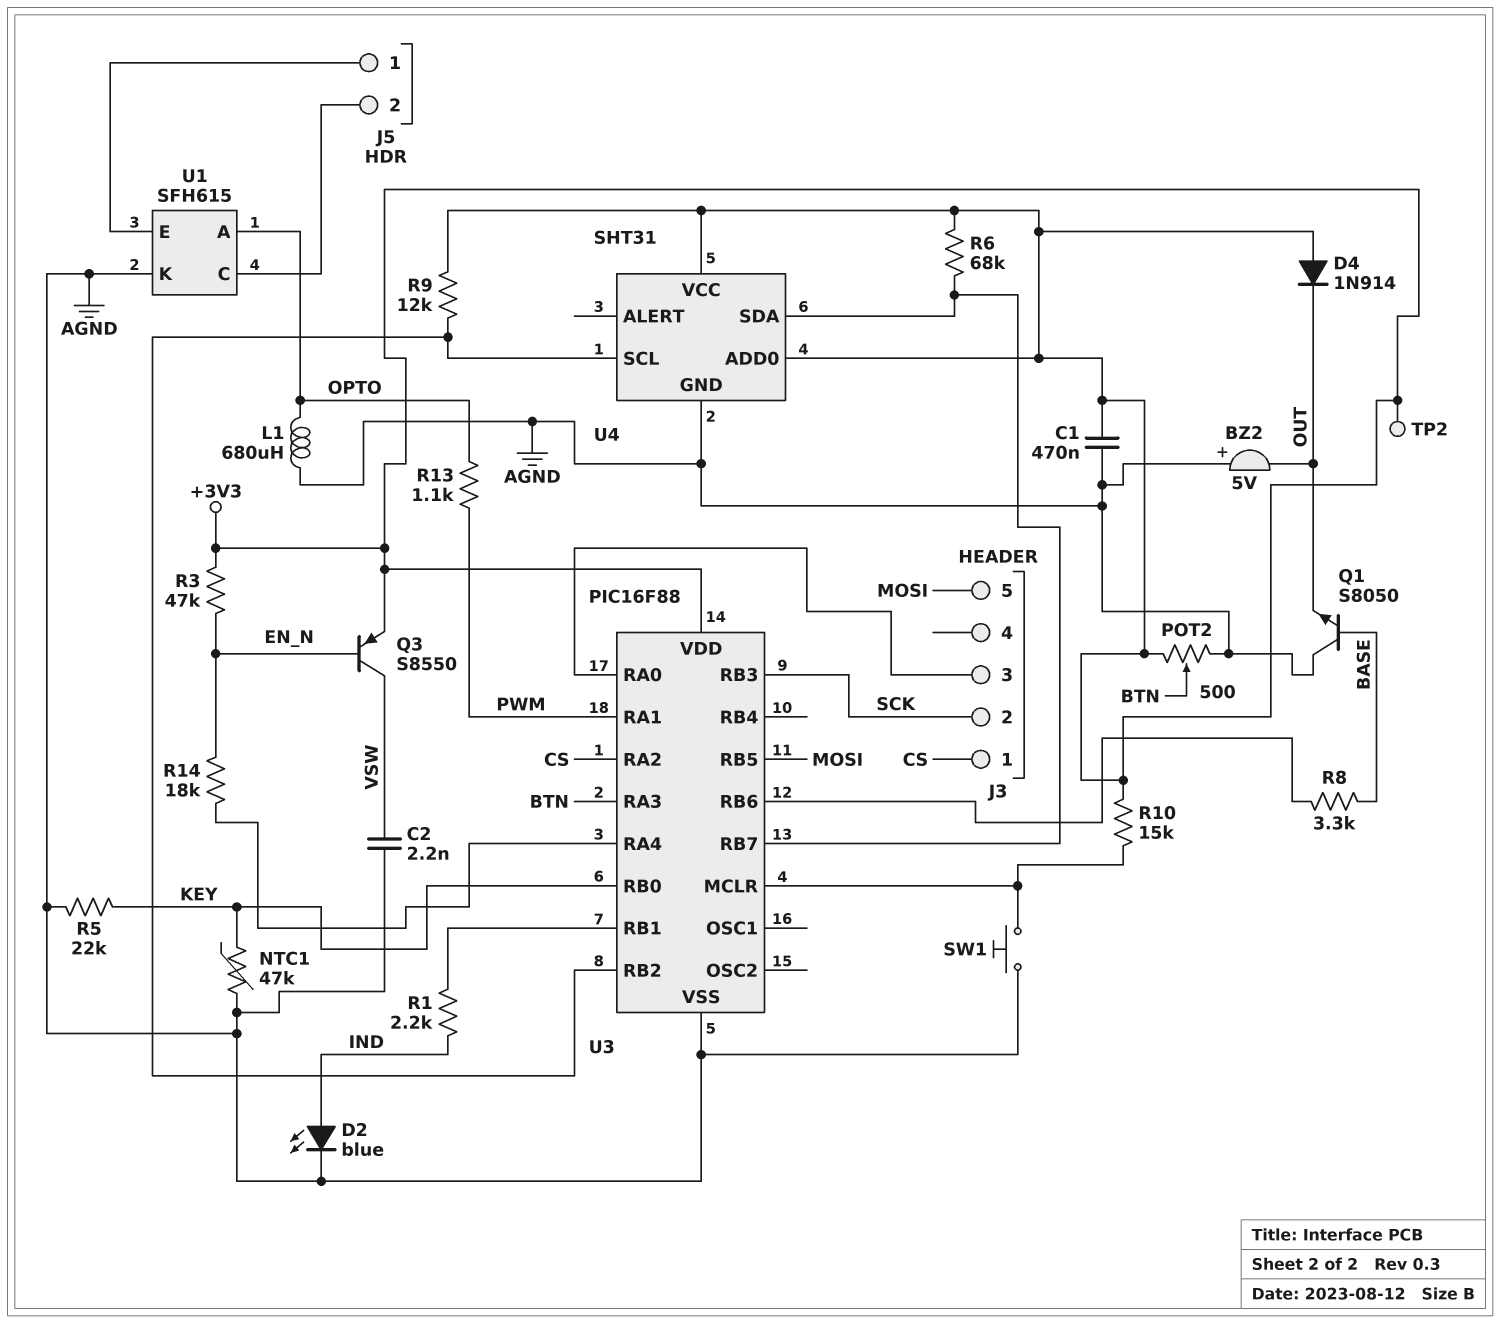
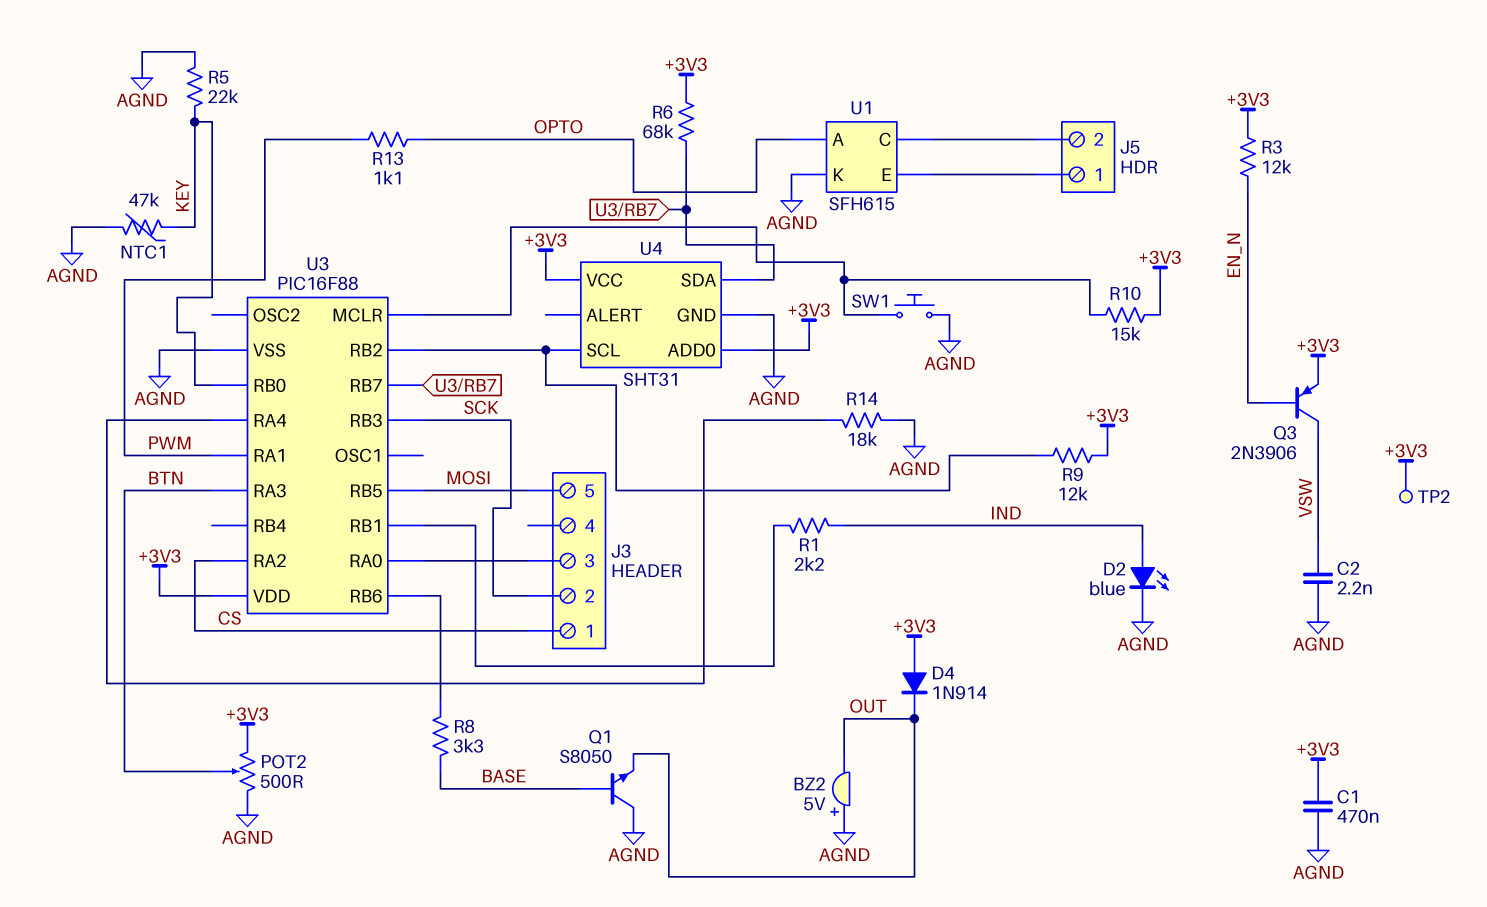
L1: 680uH (AGND, OPTO) -> none
Q3: PNP S8550 (B EN_N, C VSW, E +3V3) -> PNP 2N3906 (B EN_N, C VSW, E +3V3)
R3: 47k (+3V3, EN_N) -> 12k (+3V3, EN_N)
R14: 18k (EN_N, U3/RA4) -> 18k (AGND, U3/RA4)

